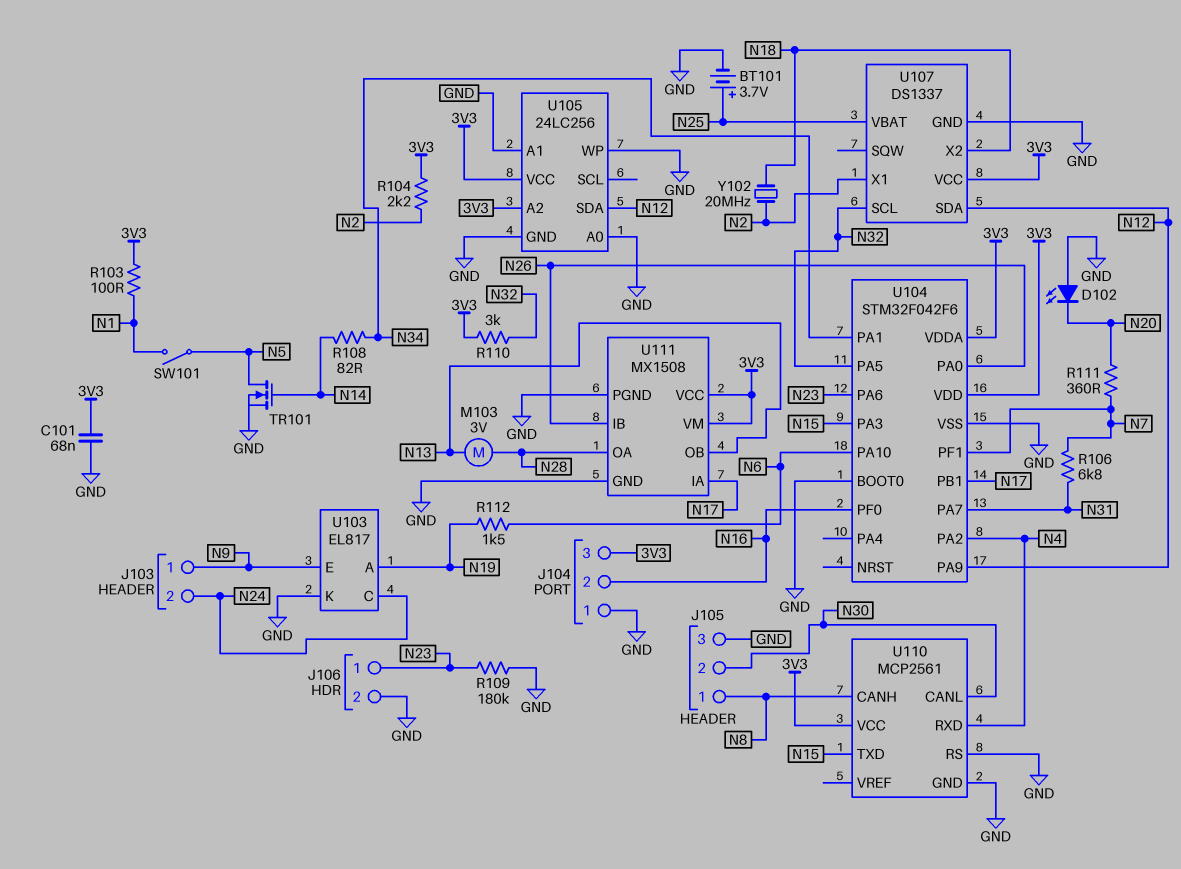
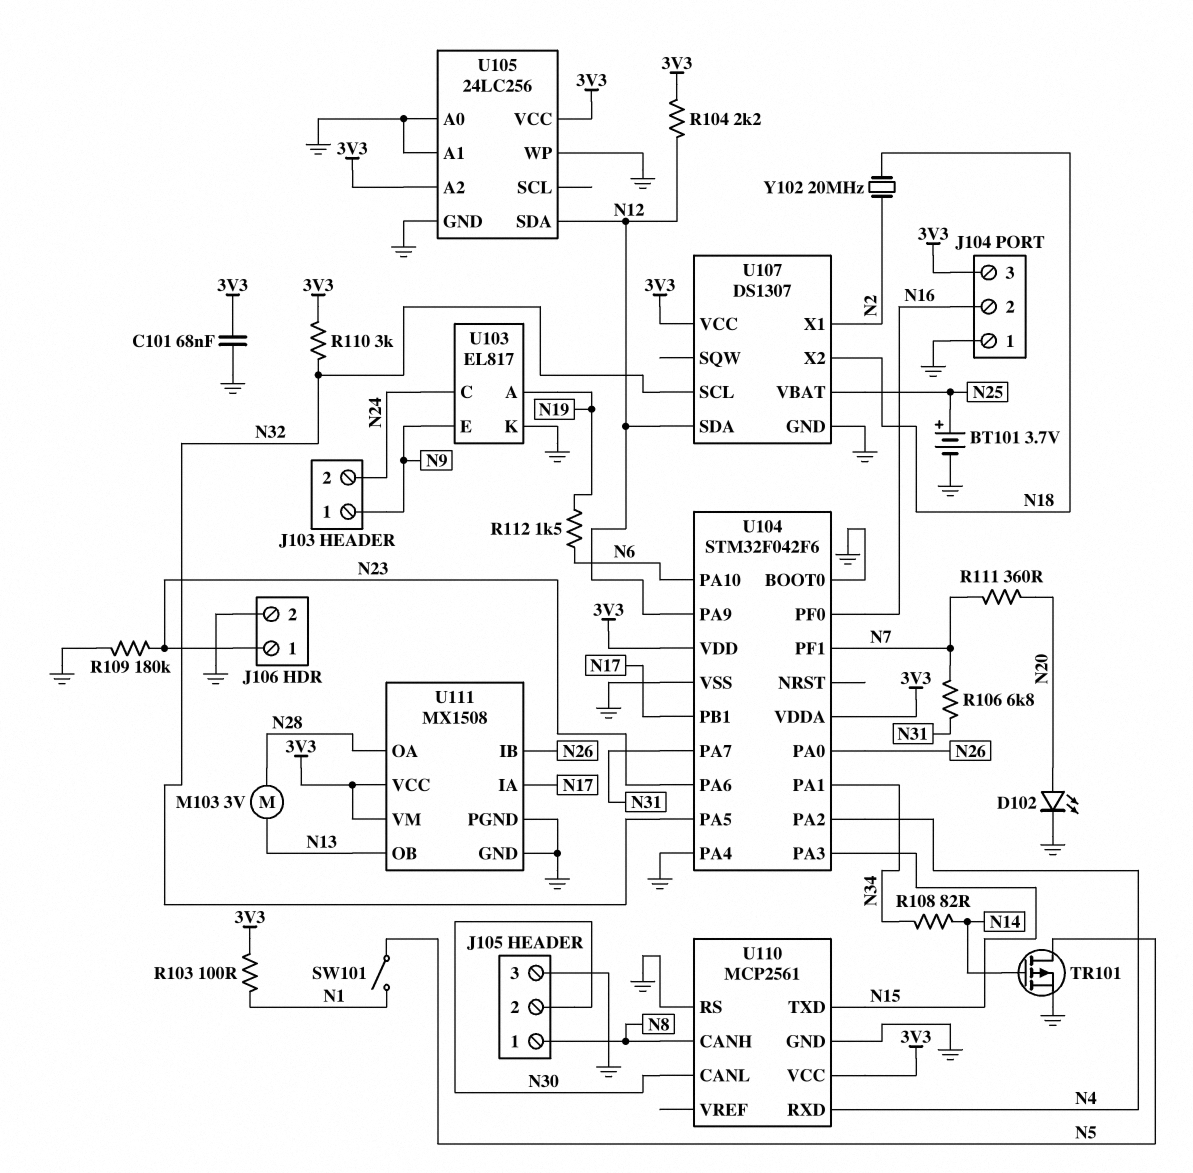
D102: LED (A GND, K N20) -> LED (A N20, K GND)
R104: 2.2k (3V3, N2) -> 2.2k (3V3, N12)
TR101: NMOS (G N14, D N5, S GND) -> PMOS (G N14, D N5, S GND)
U104 pin PA4: none -> GND
U107: DS1337 -> DS1307

